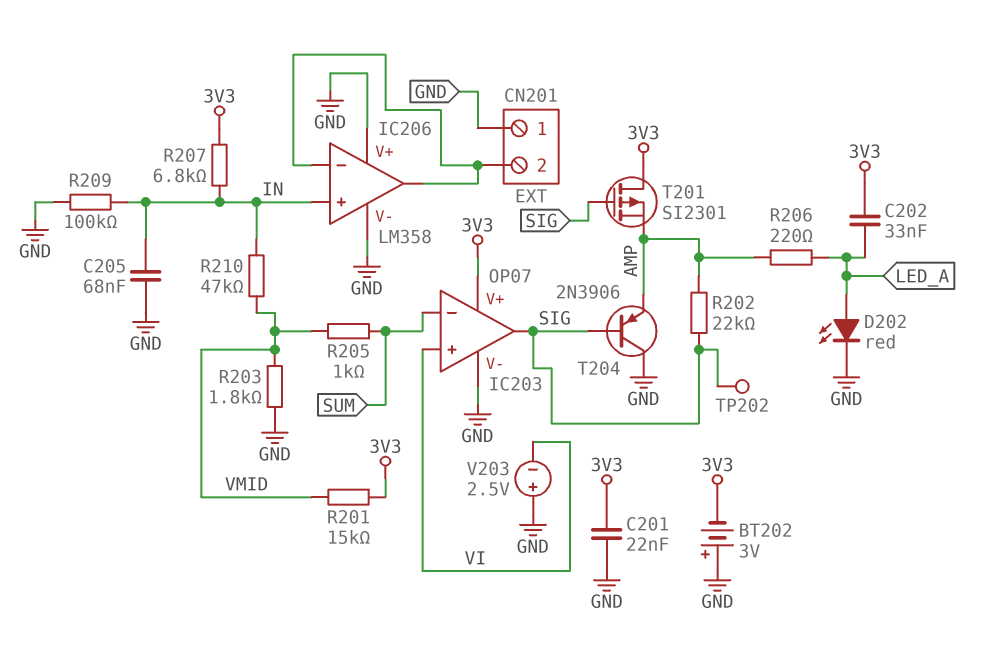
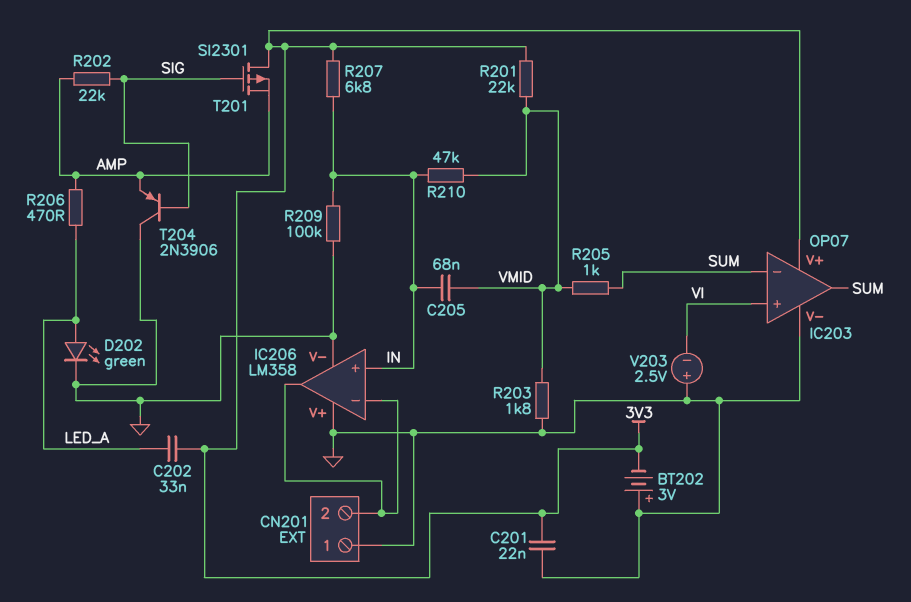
C205: 68nF (GND, IN) -> 68nF (IN, VMID)
D202: LED red (A LED_A, K GND) -> LED green (A LED_A, K GND)
IC203 pin out: SIG -> SUM
R201: 15k (3V3, VMID) -> 22k (3V3, VMID)
R206: 220 (AMP, LED_A) -> 470 (AMP, LED_A)
TP202: test point (SIG) -> none

